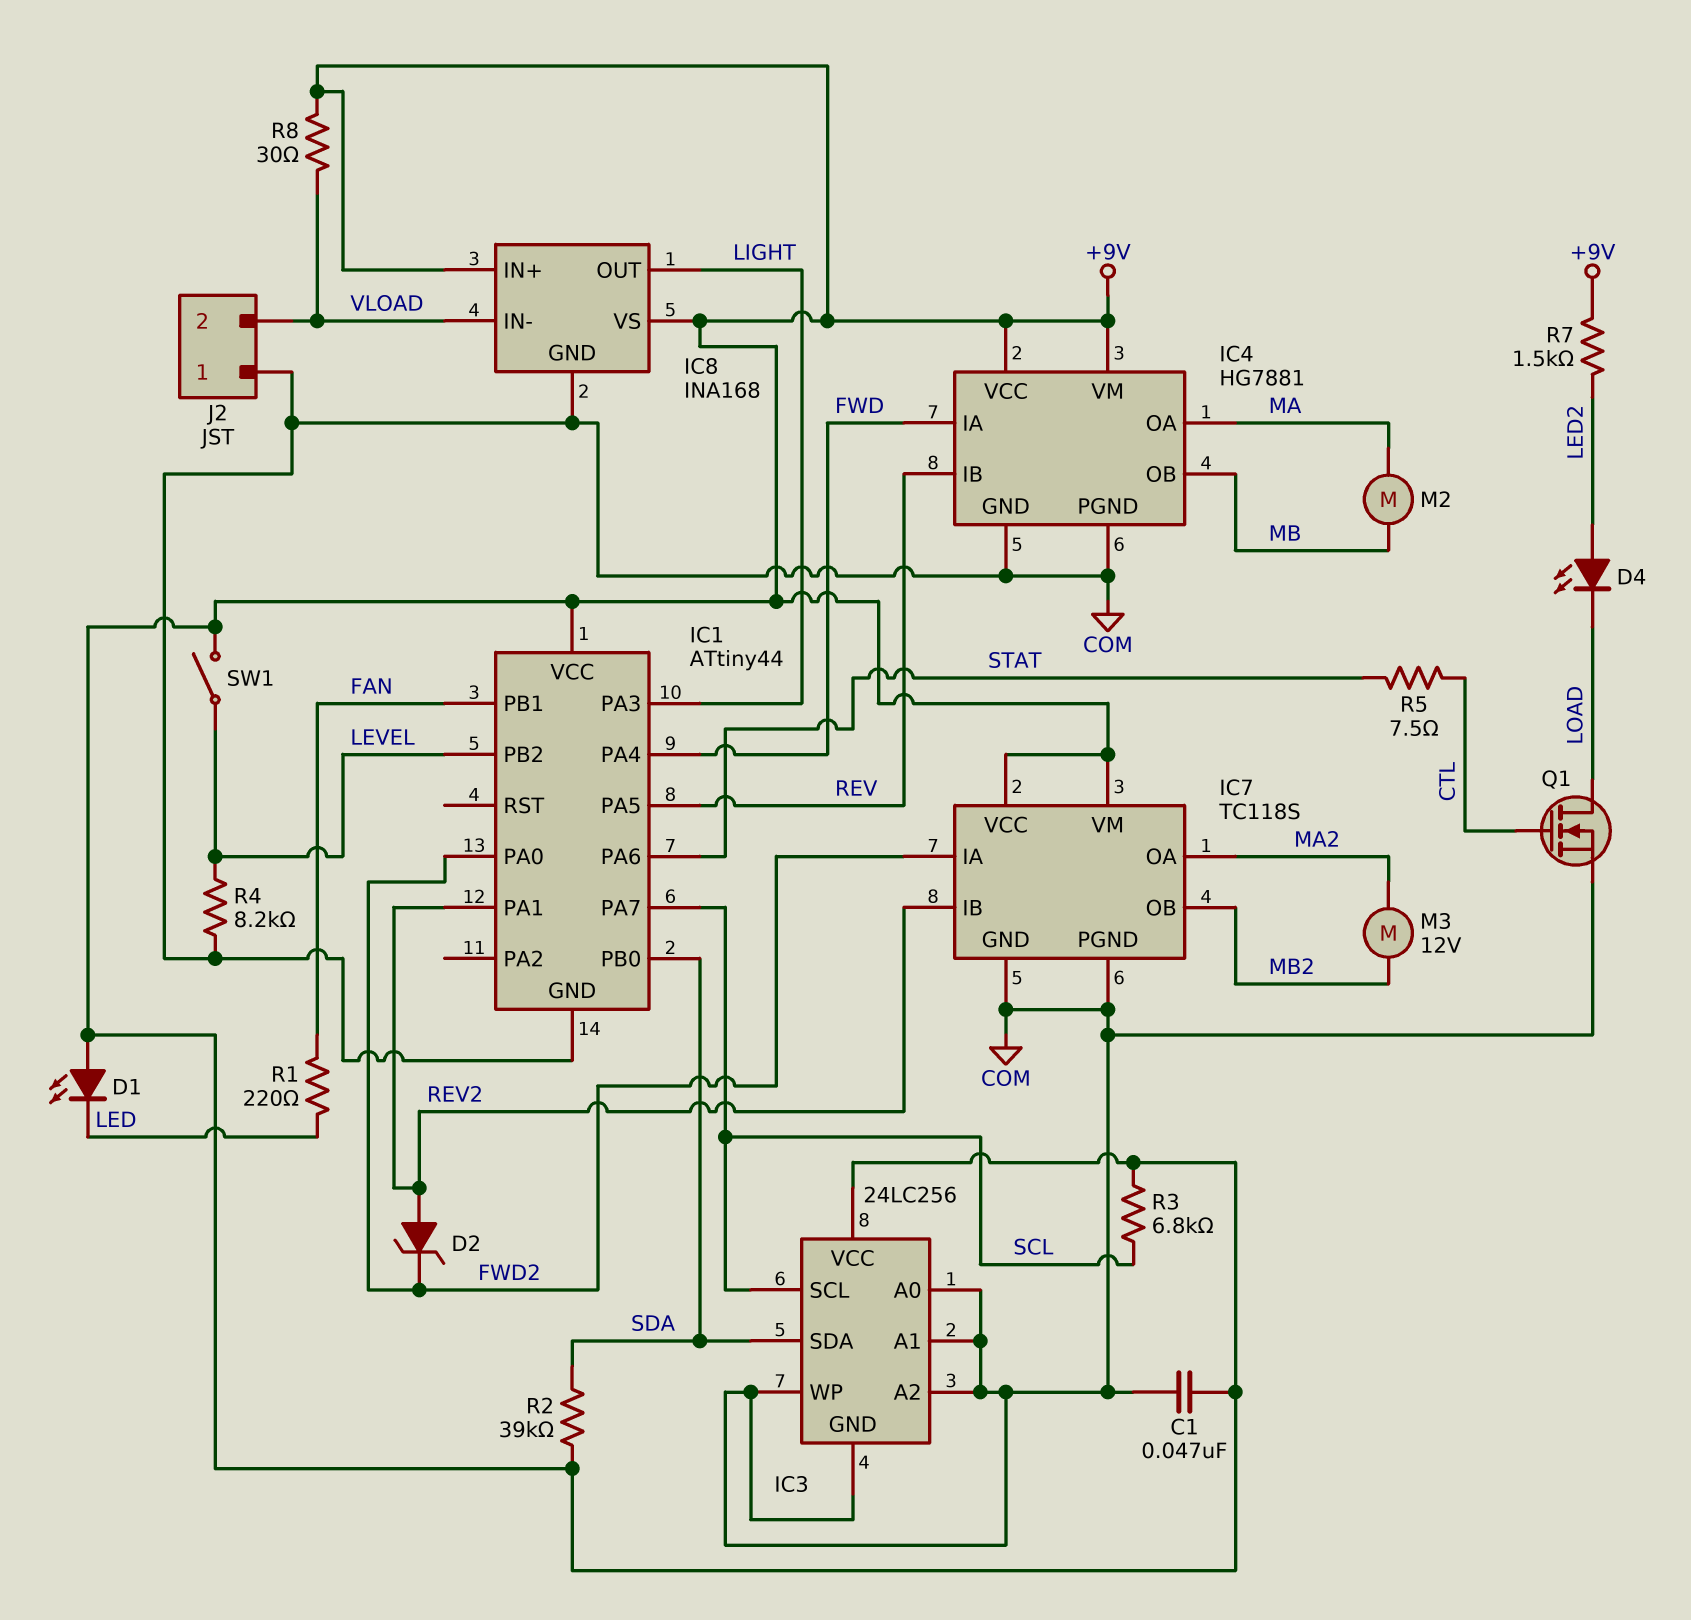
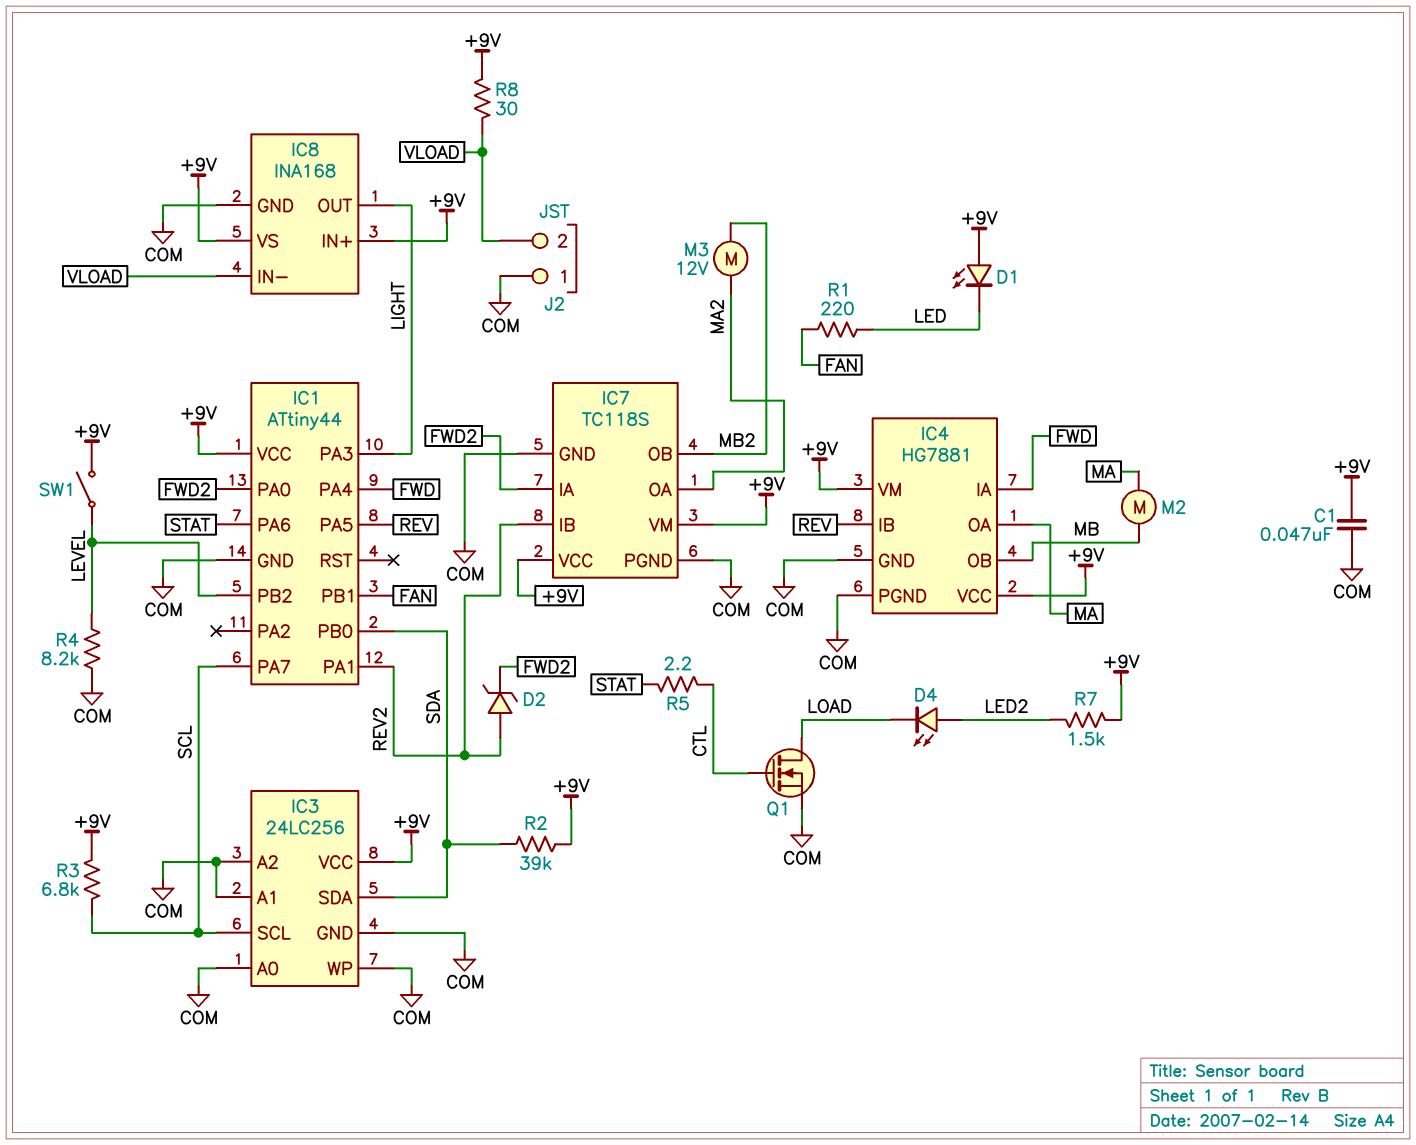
R5: 7.5 (CTL, STAT) -> 2.2 (CTL, STAT)

